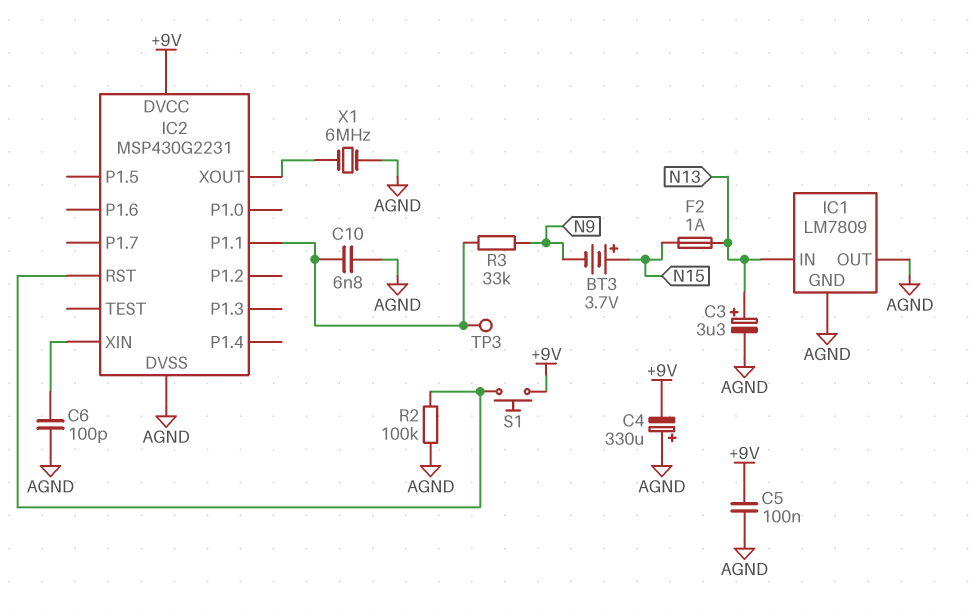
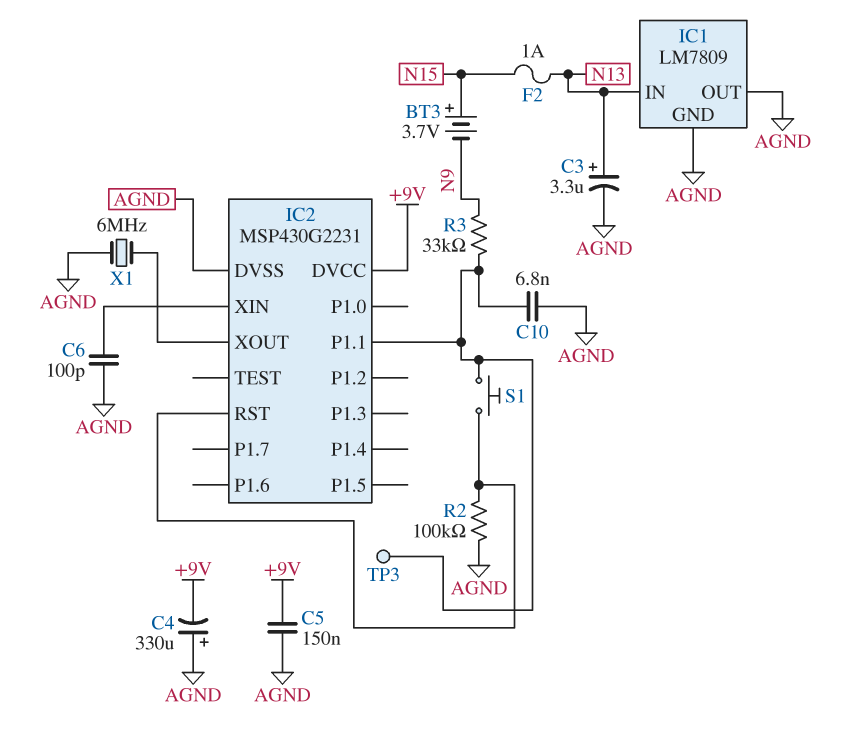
C5: 100nF (+9V, AGND) -> 150nF (+9V, AGND)
S1: button (+9V, IC2/RST) -> button (IC2/P1.1, IC2/RST)

